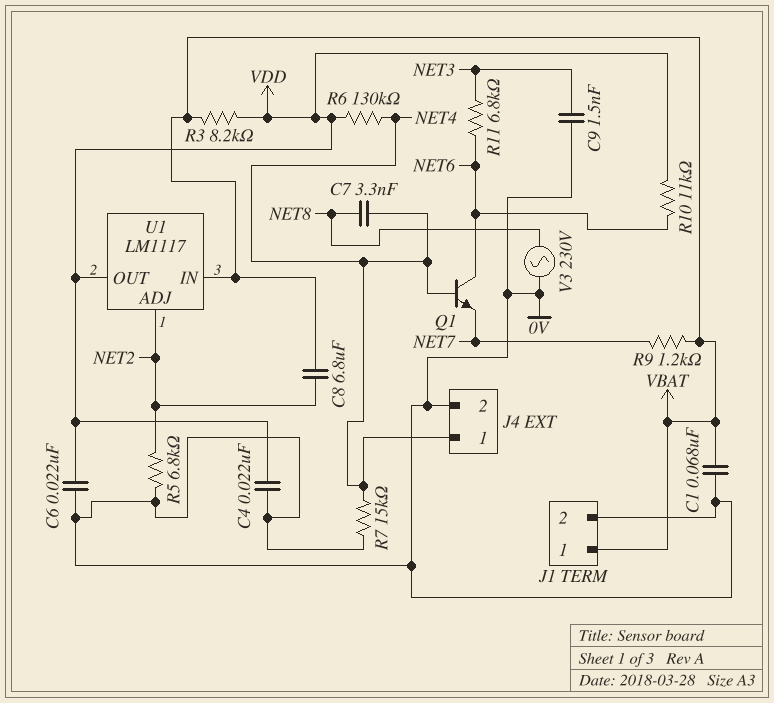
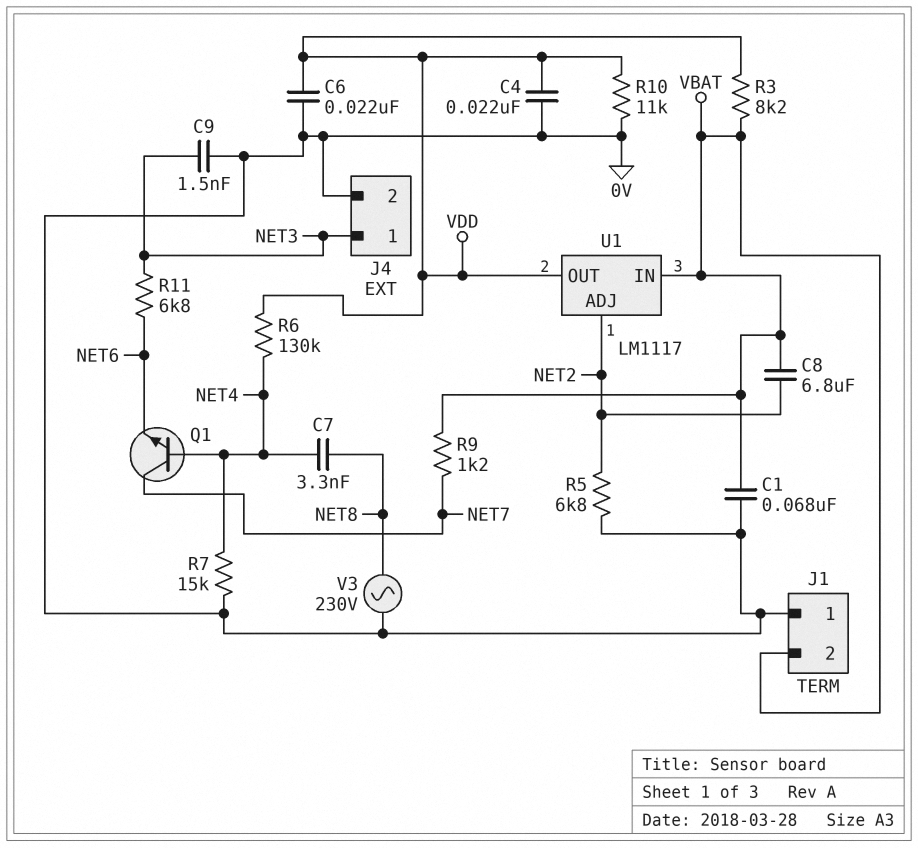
J1 pin 1: VBAT -> 0V
J1 pin 2: 0V -> VBAT
J4 pin 1: NET4 -> NET3
Q1: NPN (B NET4, C NET6, E NET7) -> NPN (B NET4, C NET7, E NET6)
R10: 11k (NET6, VDD) -> 11k (0V, VDD)

